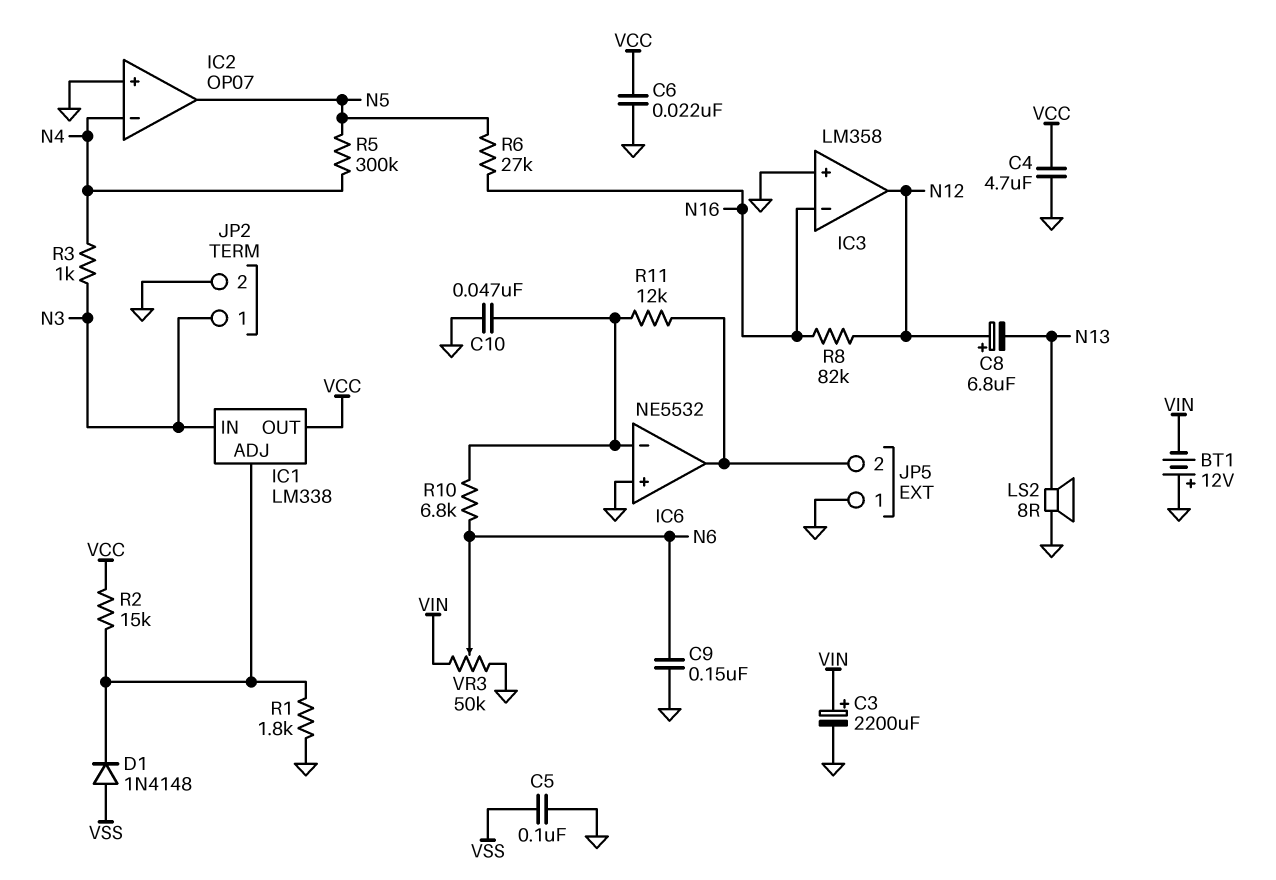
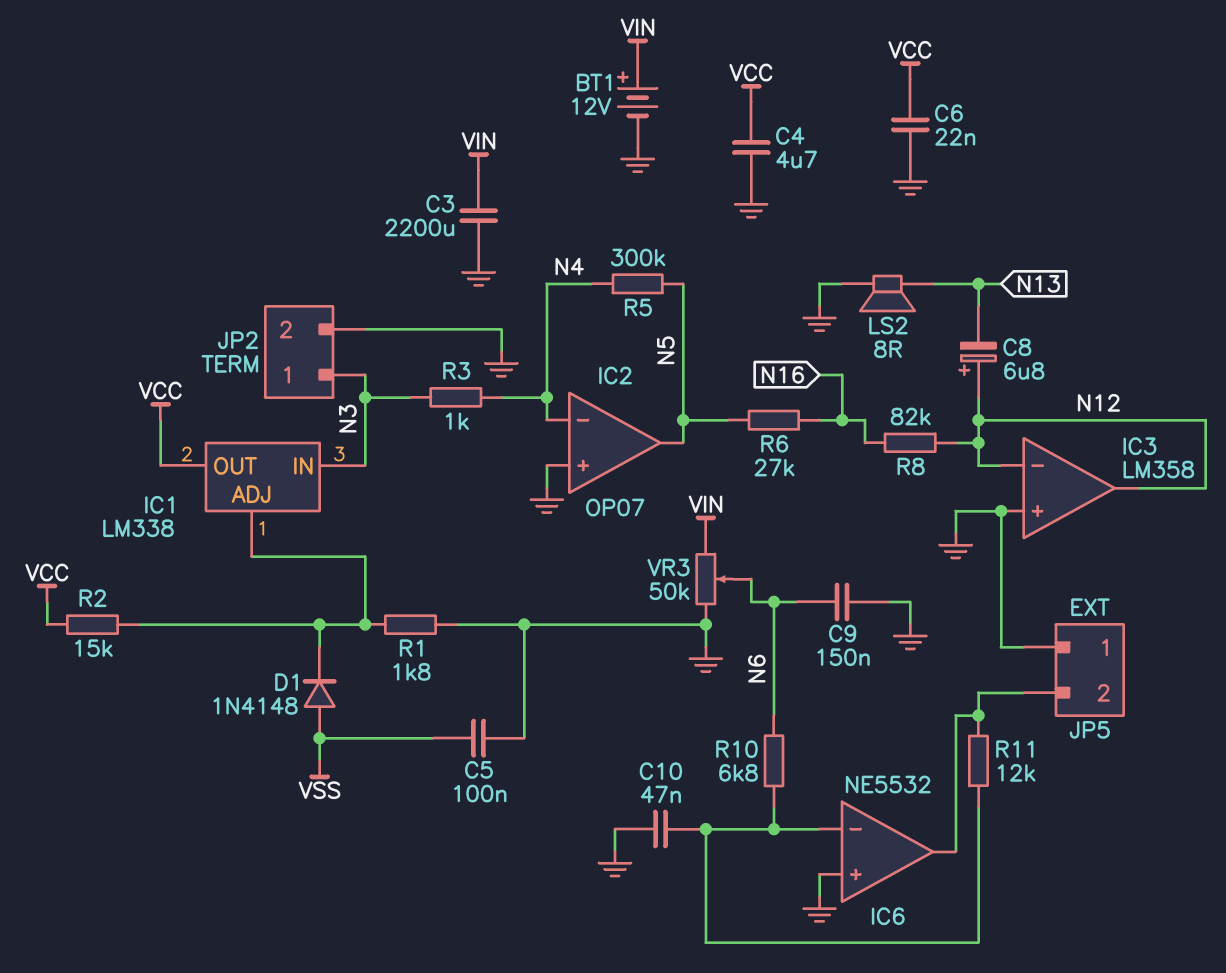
BT1: 12V (plus GND, minus VIN) -> 12V (plus VIN, minus GND)
C3: 2200uF (plus VIN, minus GND) -> 2200uF (GND, VIN)
IC3 pin in-: N16 -> N12

